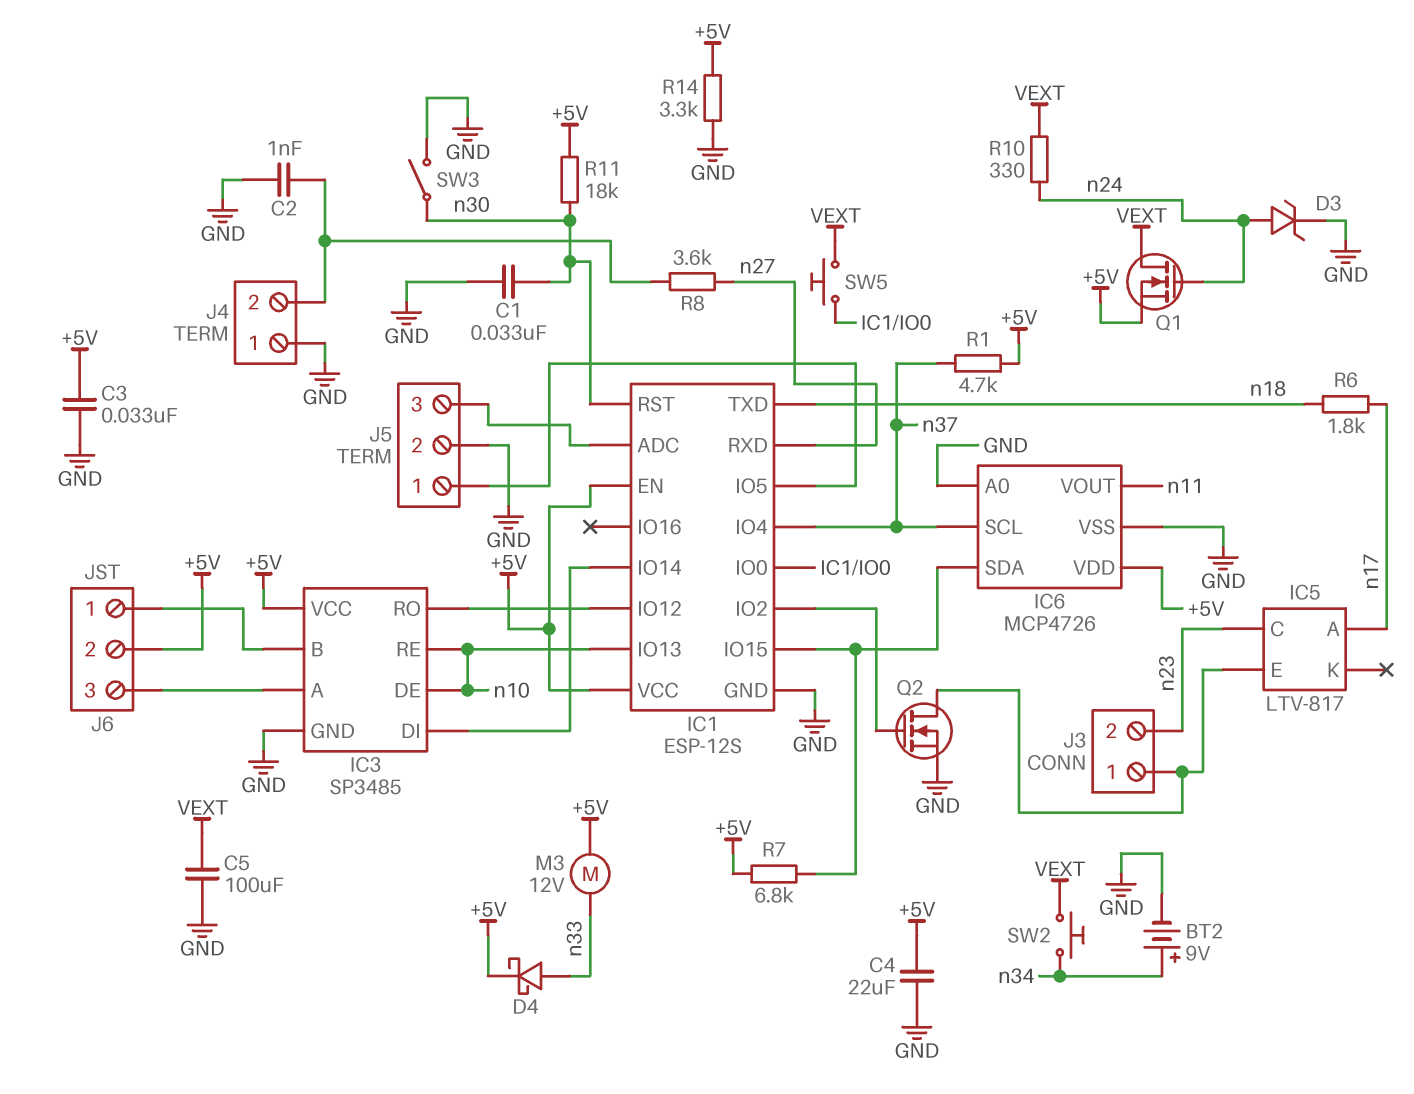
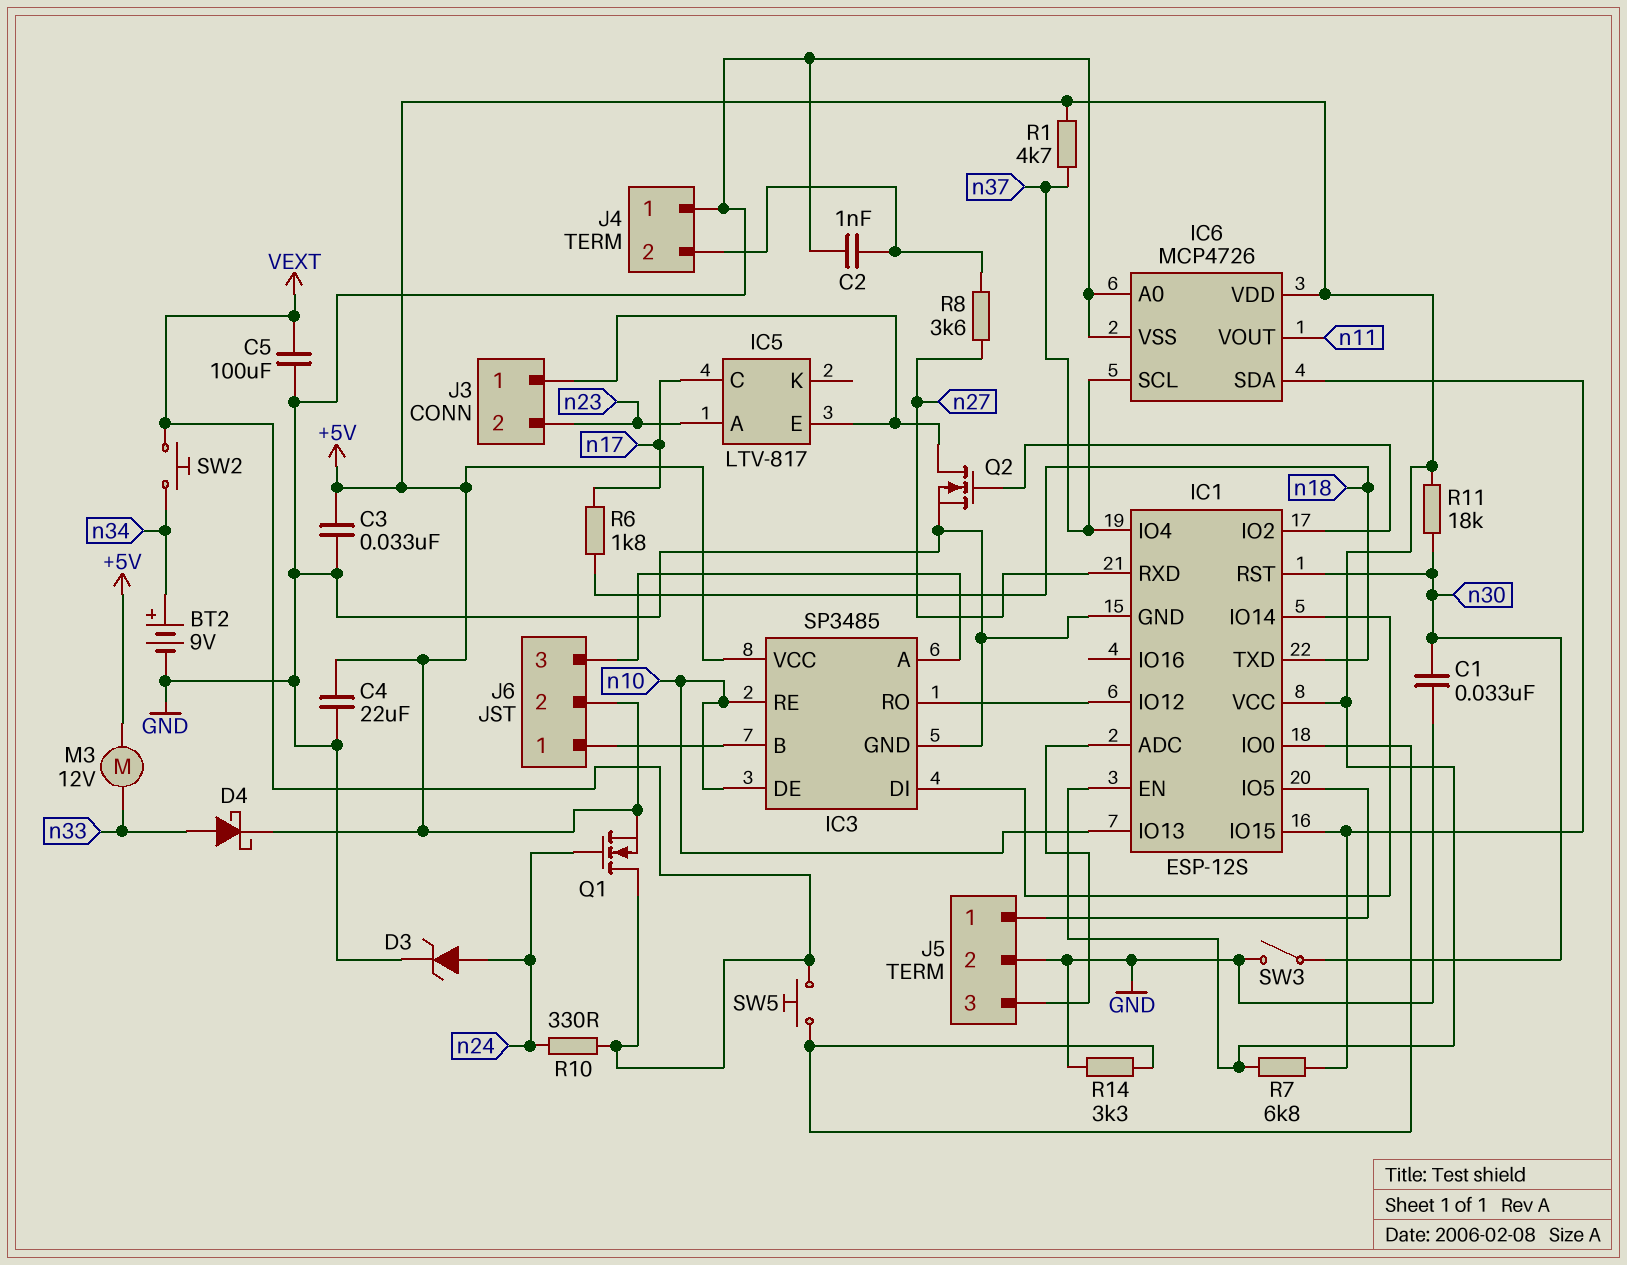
IC5 pin A: n17 -> n23
IC5 pin C: n23 -> n17
R14: 3.3k (+5V, GND) -> 3.3k (GND, IC1/IO0)

